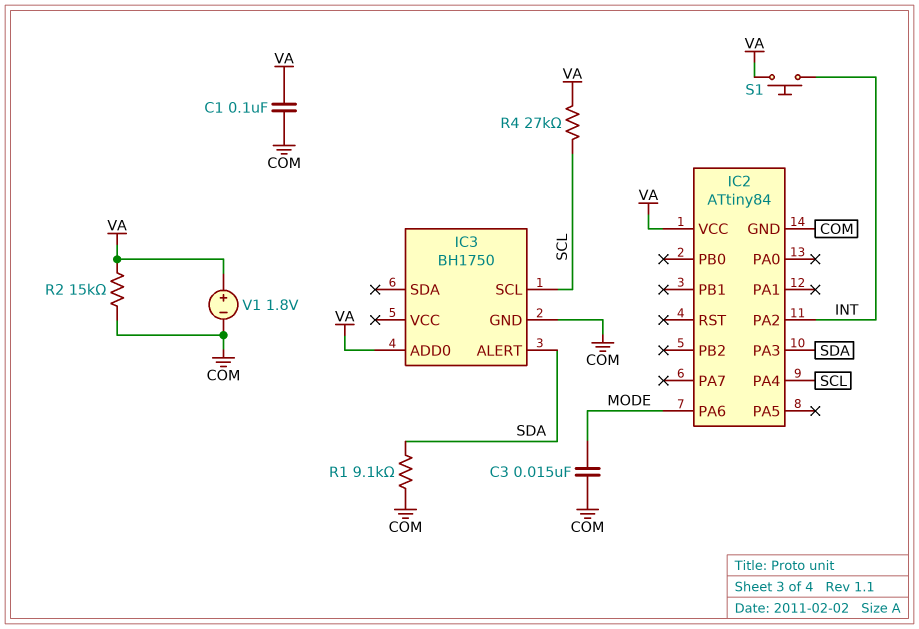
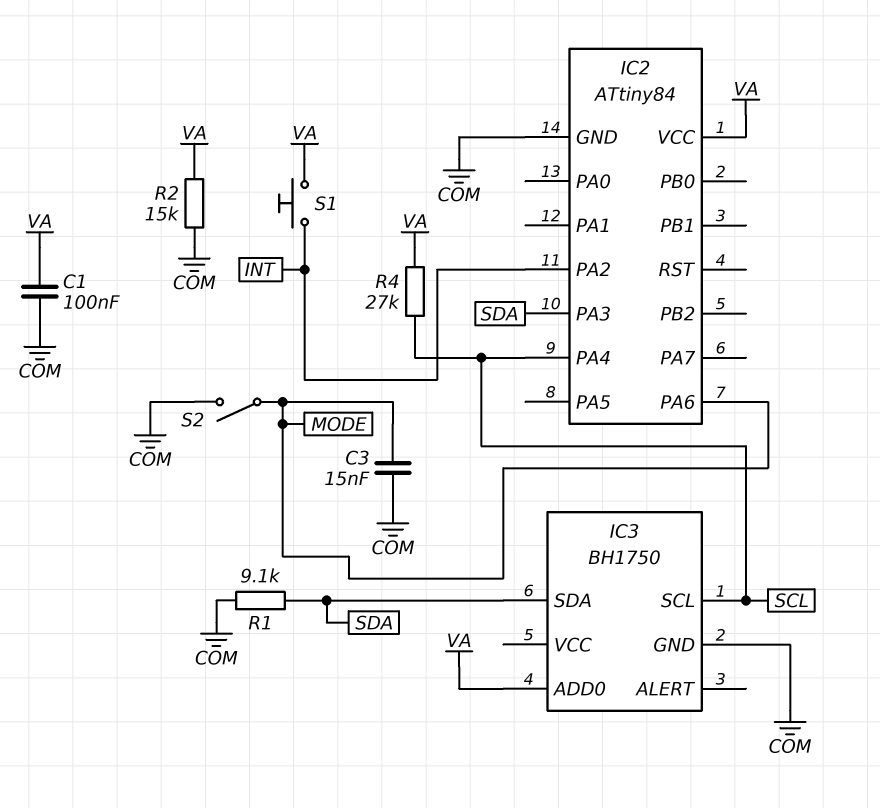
IC3 pin ALERT: SDA -> none
IC3 pin SDA: none -> SDA
S2: none -> switch (COM, MODE)
V1: 1.8V (plus VA, minus COM) -> none

